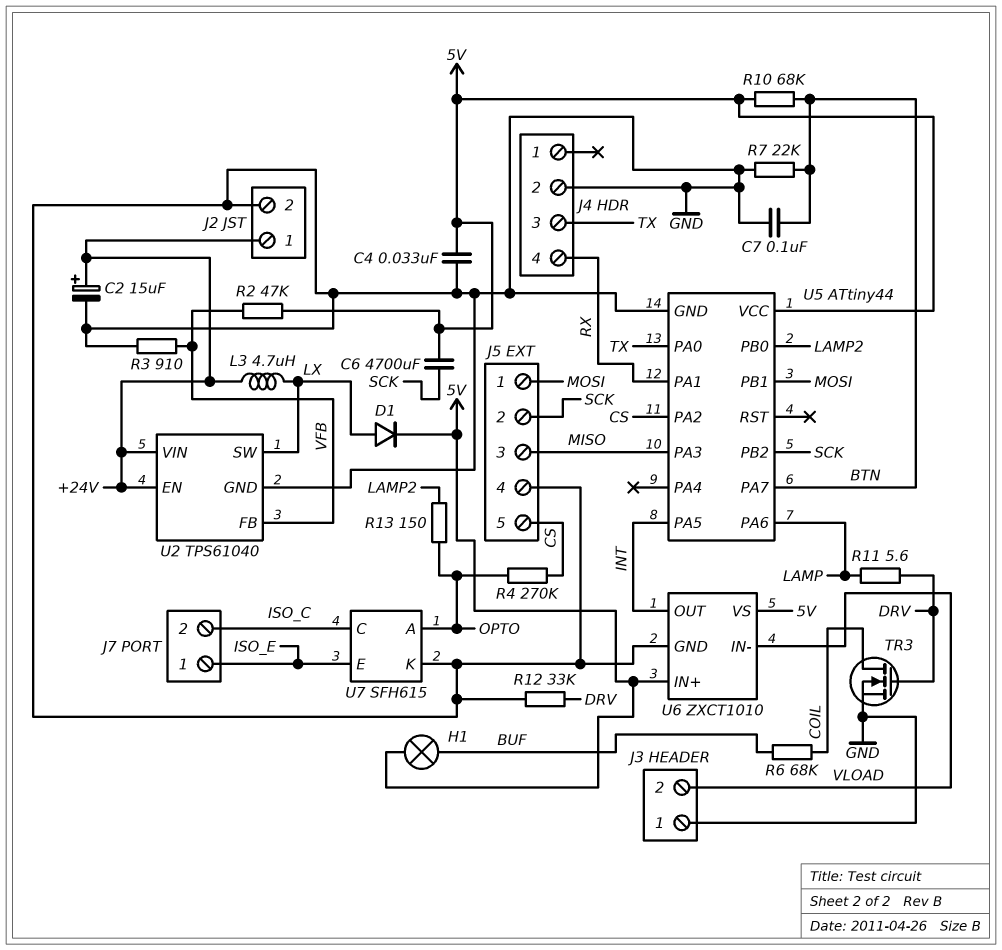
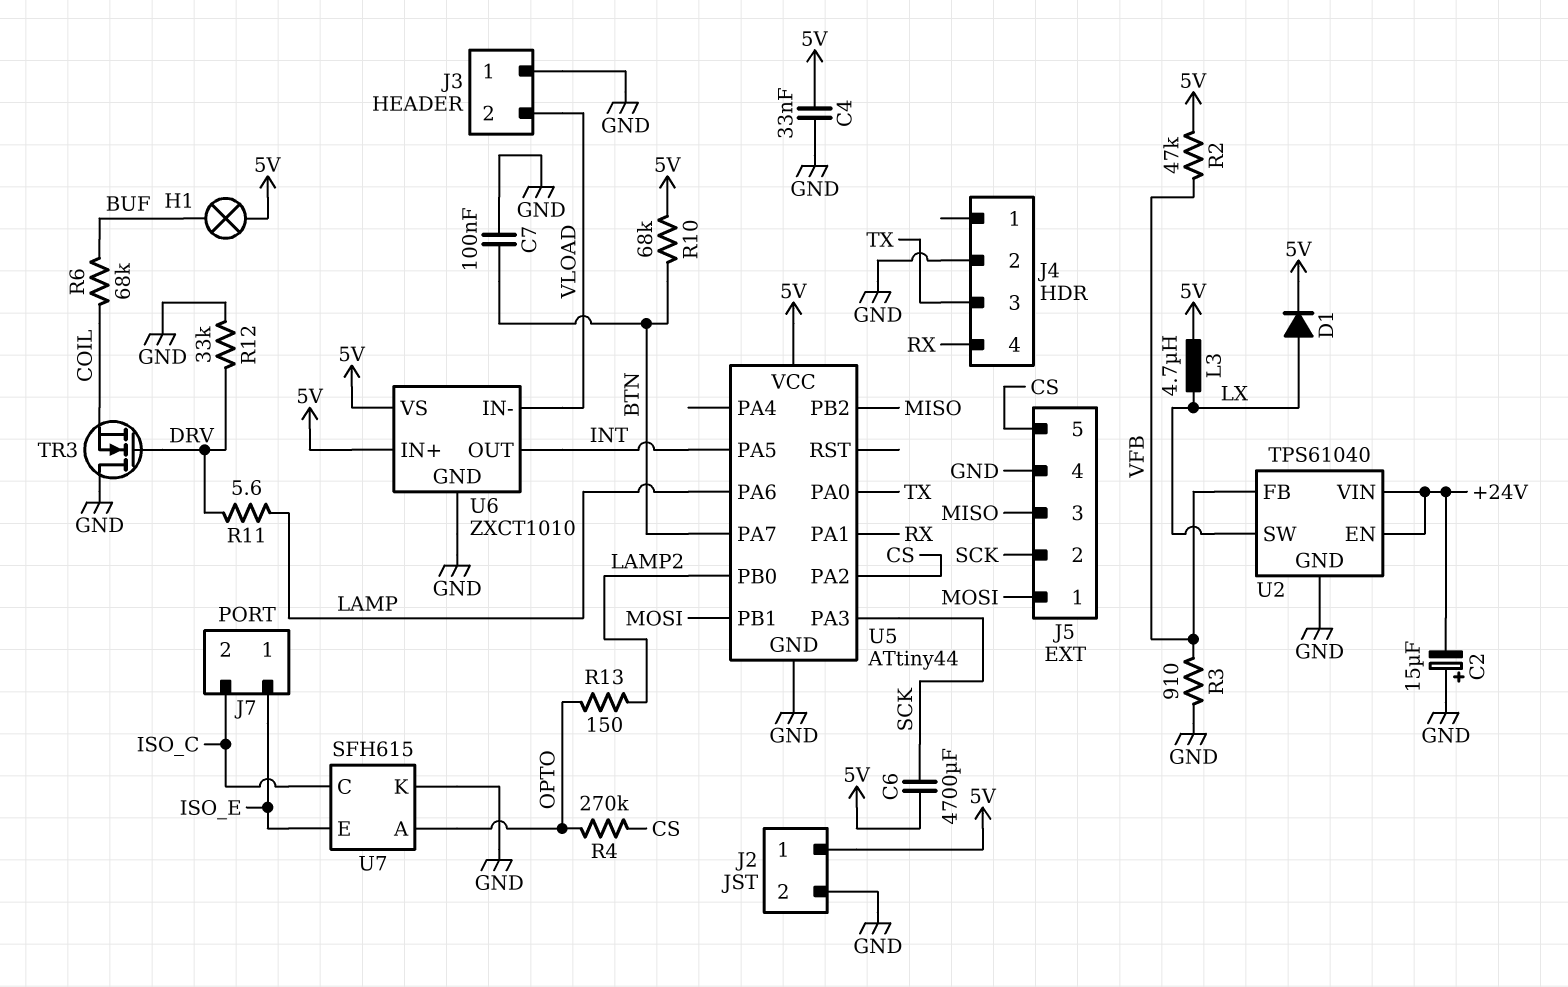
C2: 15uF (plus +24V, minus GND) -> 15uF (plus GND, minus +24V)
J2 pin 1: +24V -> 5V
L3: 4.7uH (+24V, LX) -> 4.7uH (5V, LX)
R7: 22k (BTN, GND) -> none
TR3: NMOS (G DRV, D COIL, S GND) -> NMOS (G DRV, D GND, S COIL)
U5 pin PA3: MISO -> SCK
U5 pin PB2: SCK -> MISO

